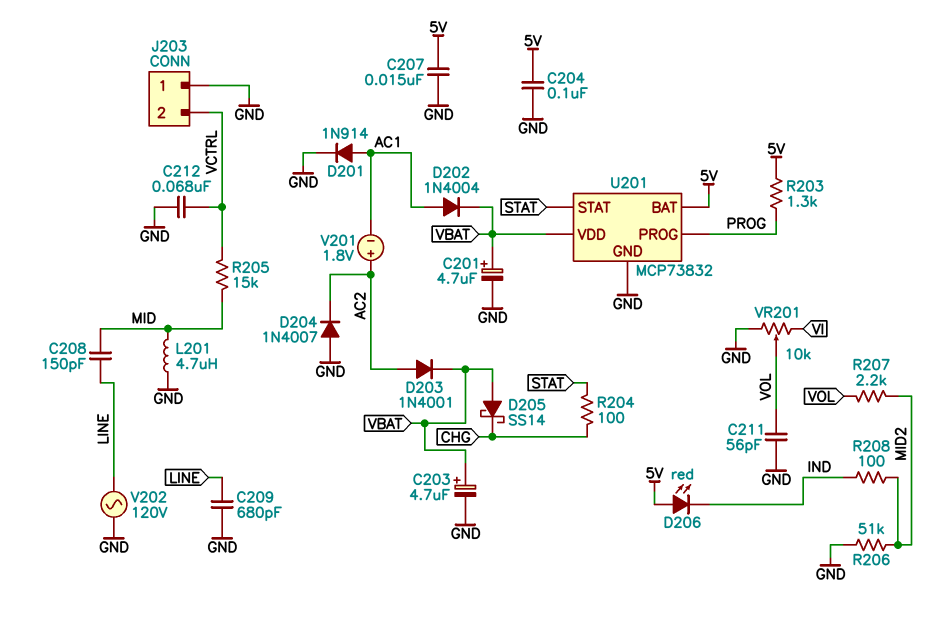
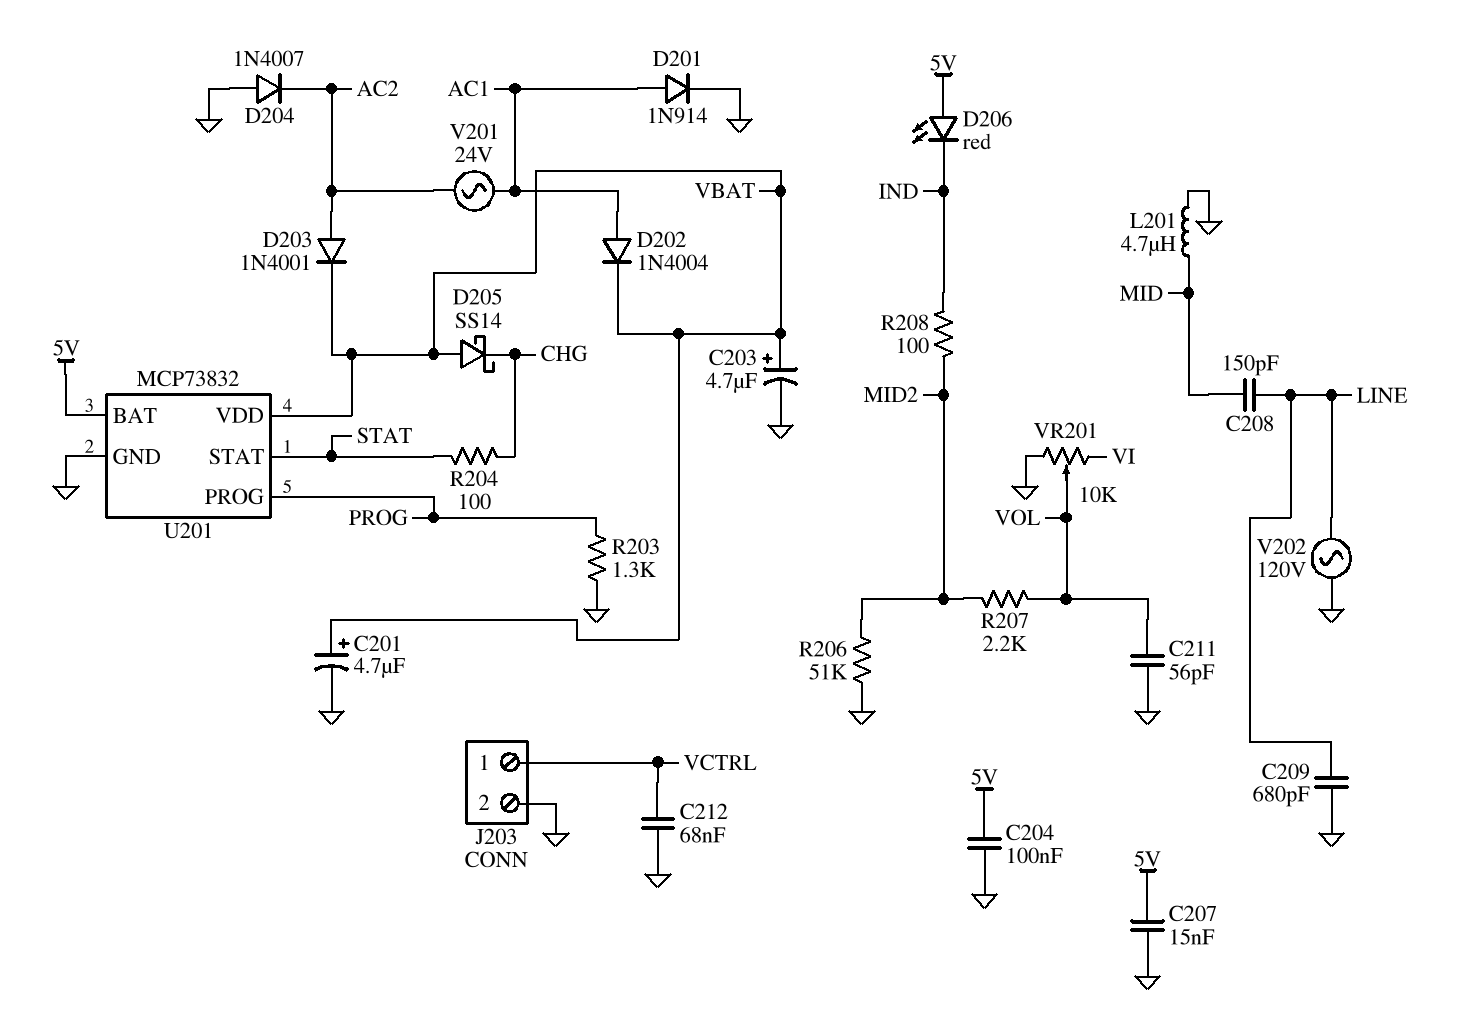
J203 pin 1: GND -> VCTRL
J203 pin 2: VCTRL -> GND
R203: 1.3k (5V, PROG) -> 1.3k (GND, PROG)
R205: 15k (MID, VCTRL) -> none
V201: 1.8V (plus AC2, minus AC1) -> AC 24V (AC1, AC2)

